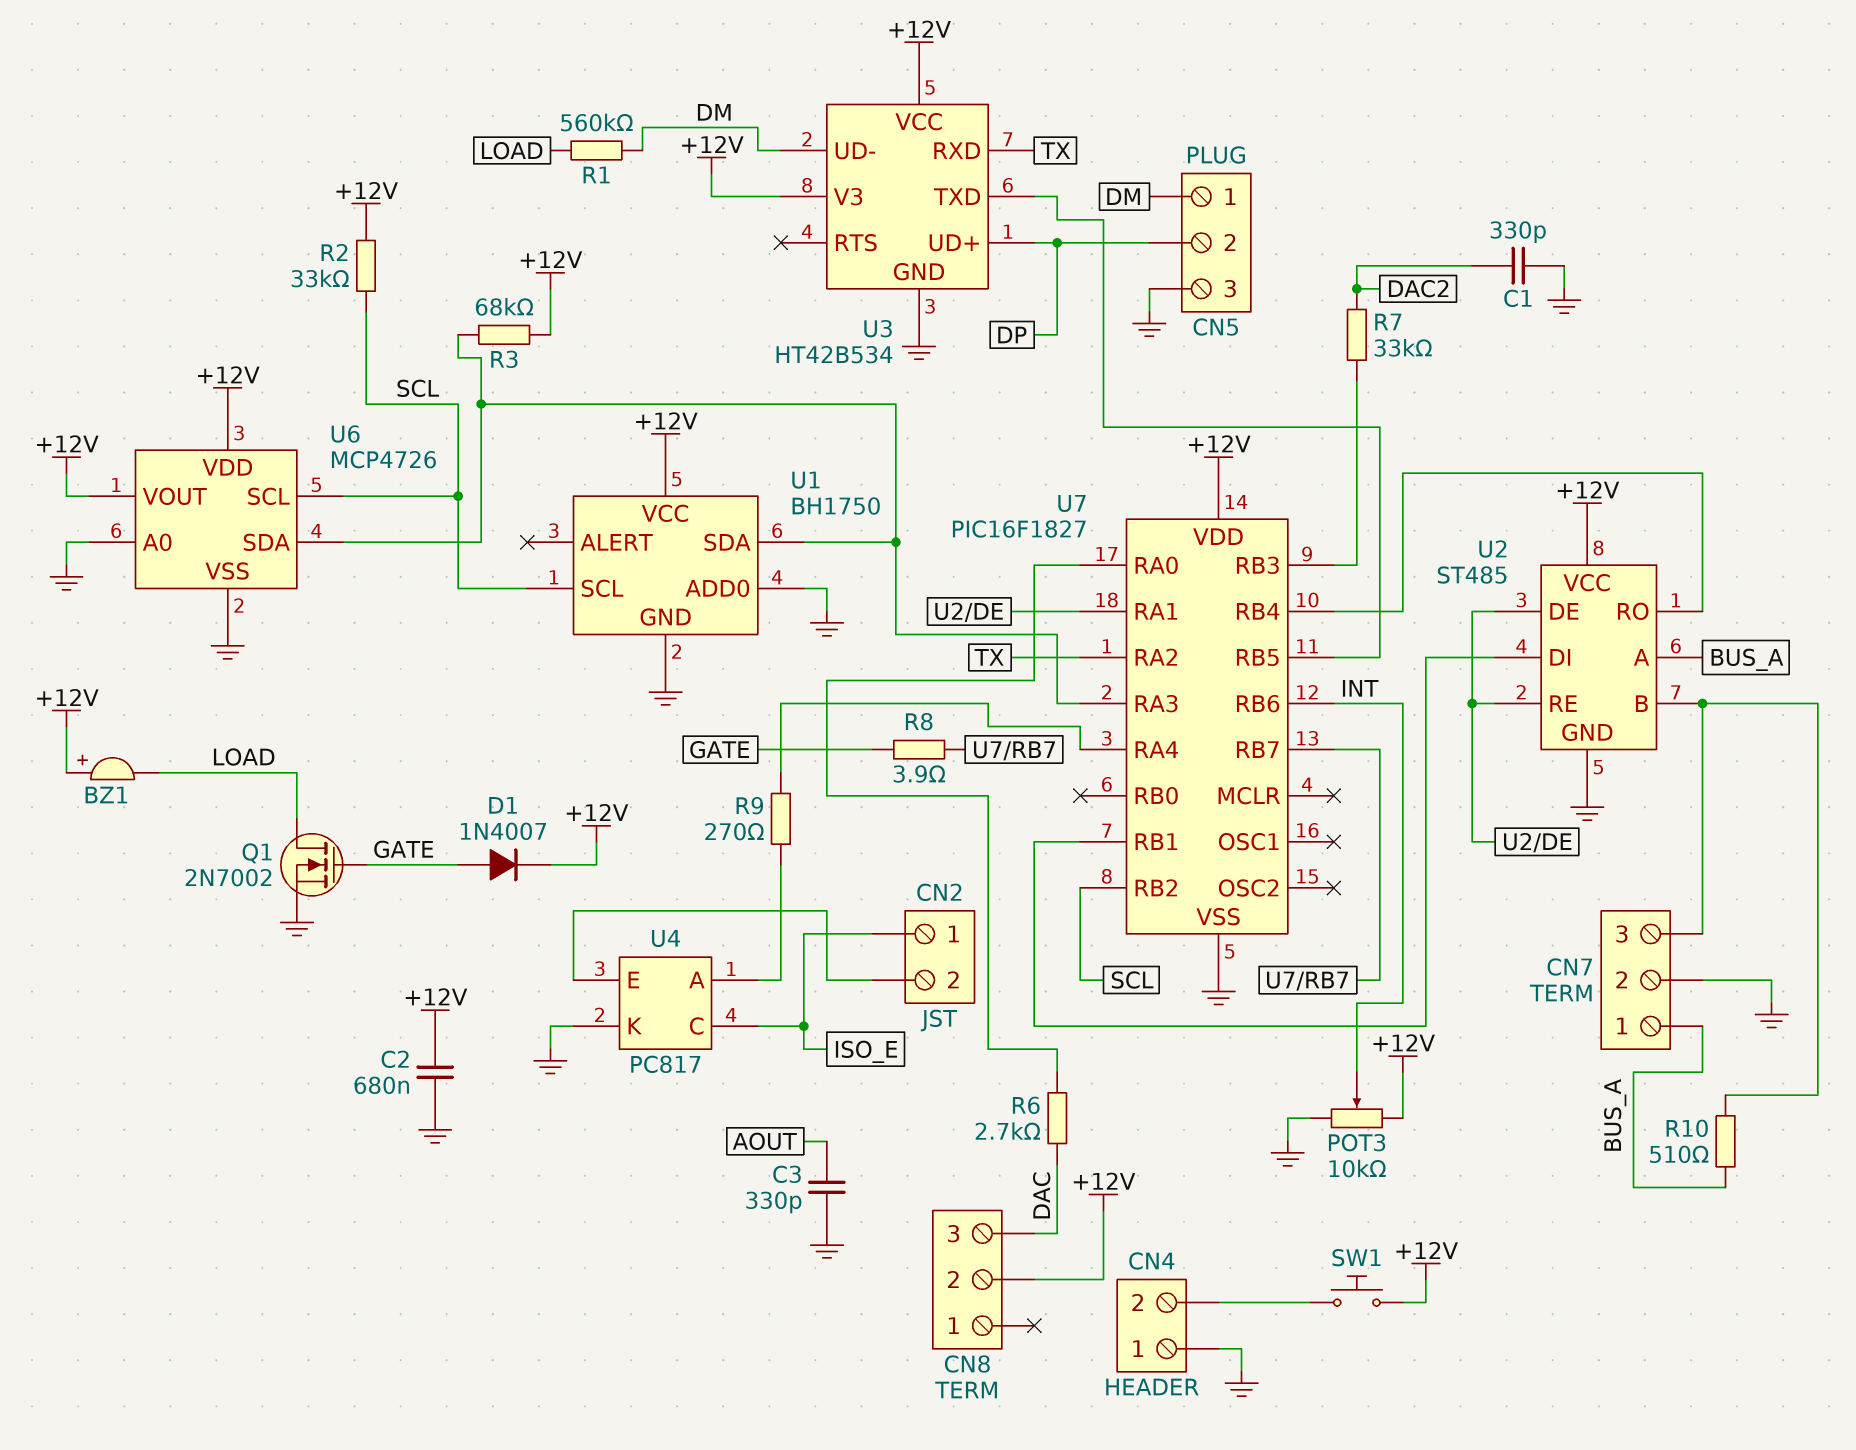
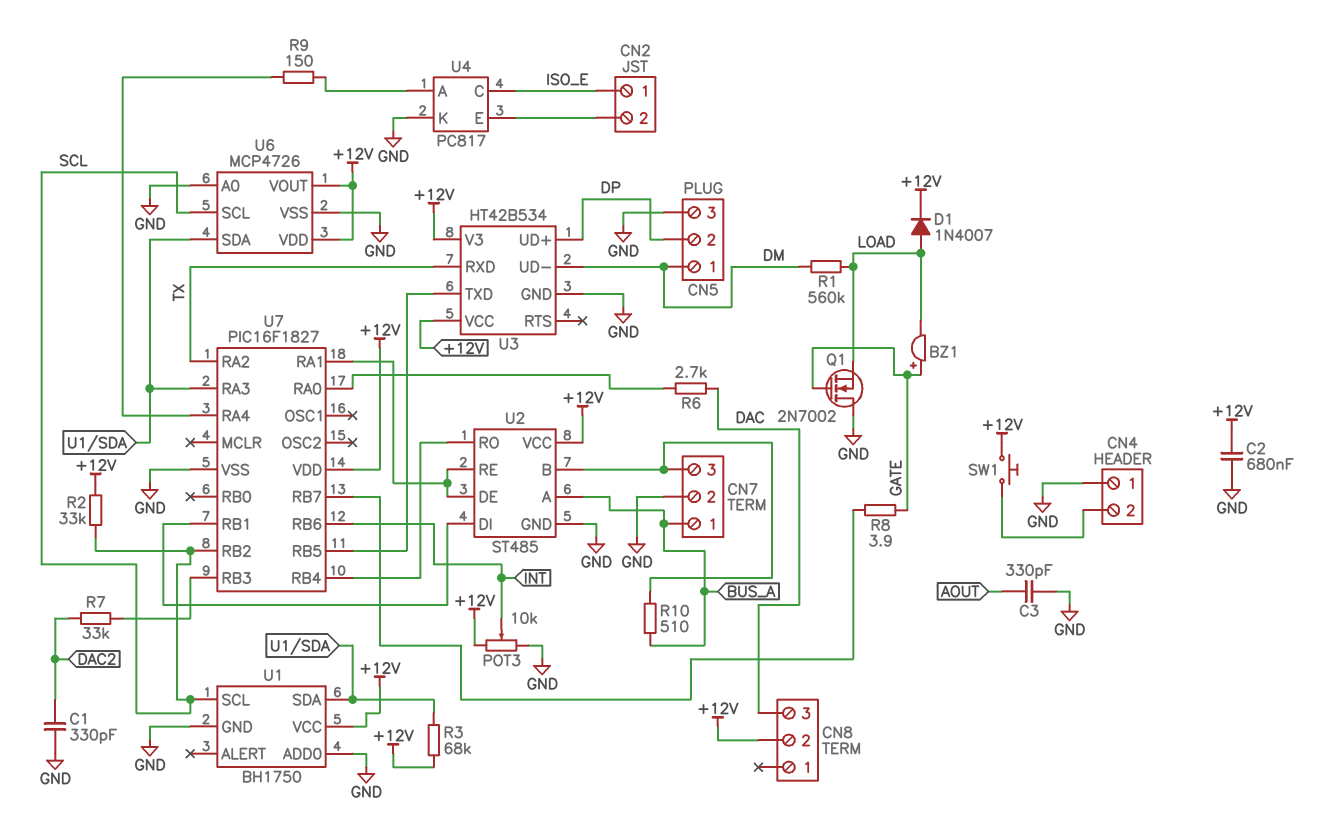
BZ1: buzzer (plus +12V, minus LOAD) -> buzzer (plus GATE, minus LOAD)
D1: diode 1N4007 (A GATE, K +12V) -> diode 1N4007 (A LOAD, K +12V)
Q1: NMOS 2N7002 (G GATE, D LOAD, S GND) -> NMOS 2N7002 (G GATE, D GND, S LOAD)
R9: 270 (U4/A, U7/RA4) -> 150 (U4/A, U7/RA4)

